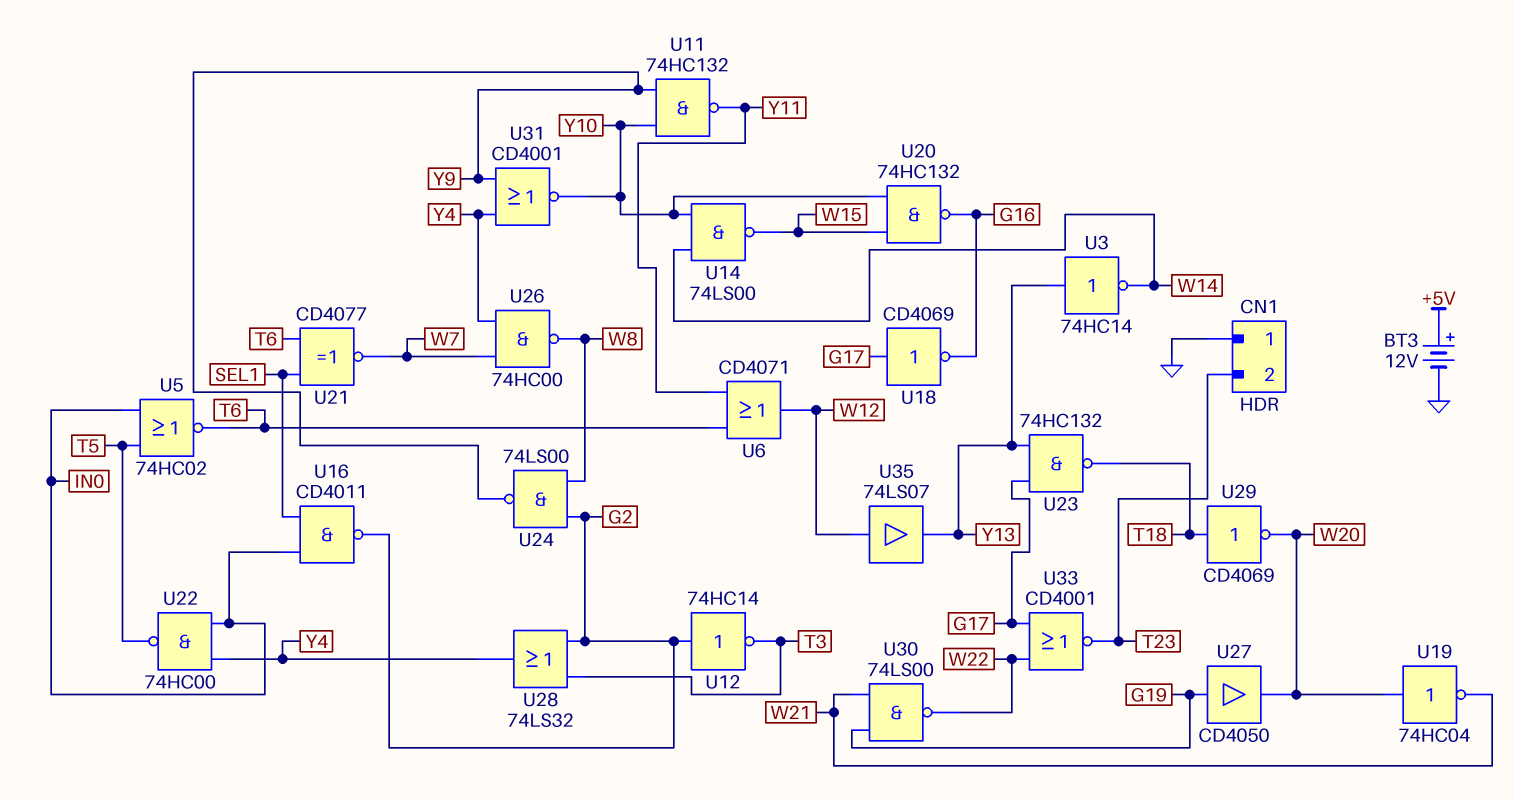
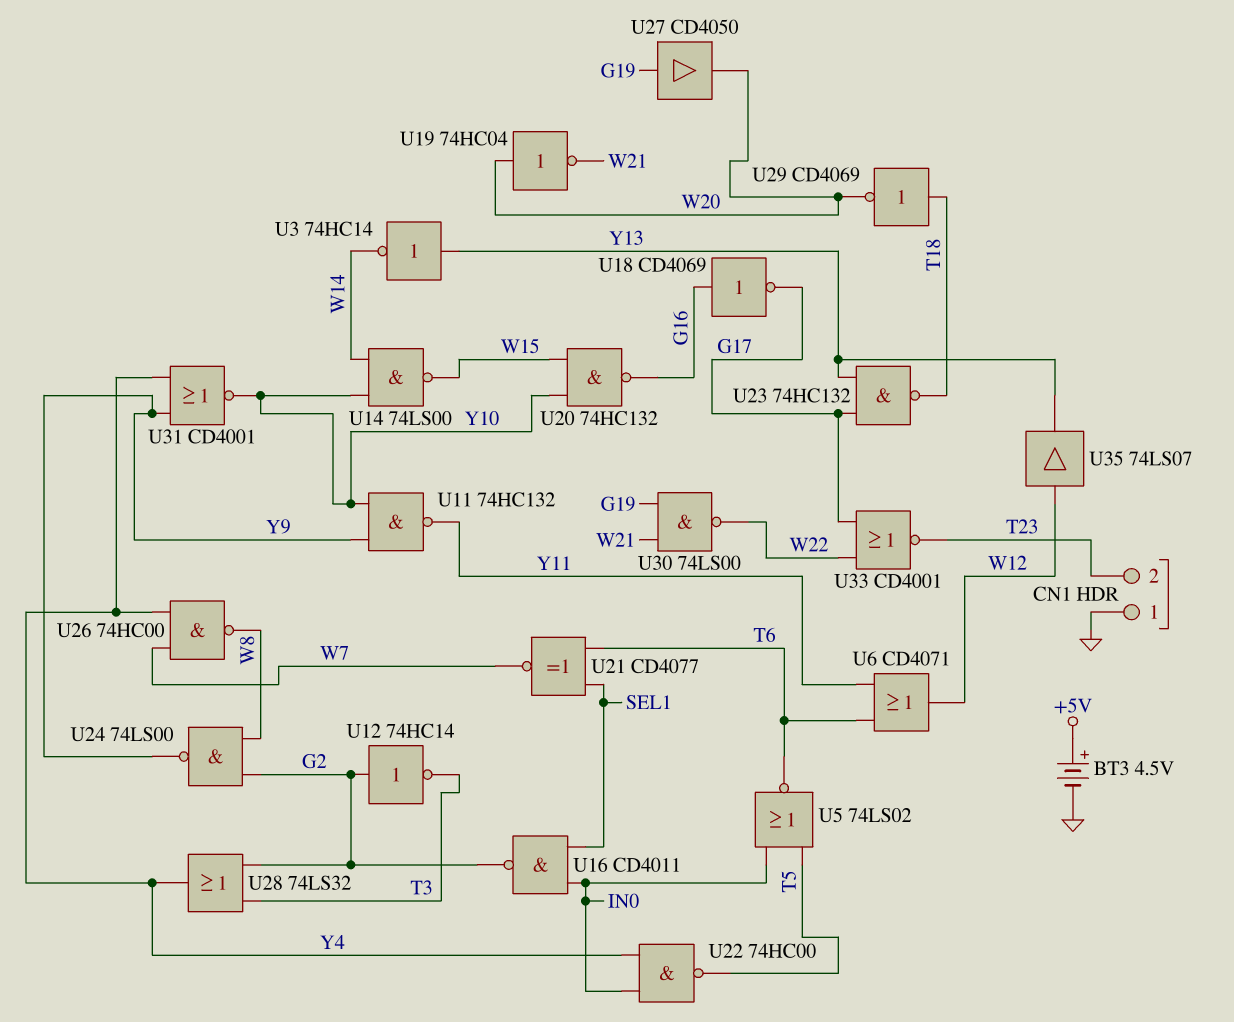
BT3: 12V (plus +5V, minus GND) -> 4.5V (plus +5V, minus GND)
U5: NOR 74HC02 (in IN0, in T5, out T6) -> NOR 74LS02 (in IN0, in T5, out T6)
U18: NOT CD4069 (in G17, out G16) -> NOT CD4069 (in G16, out G17)

